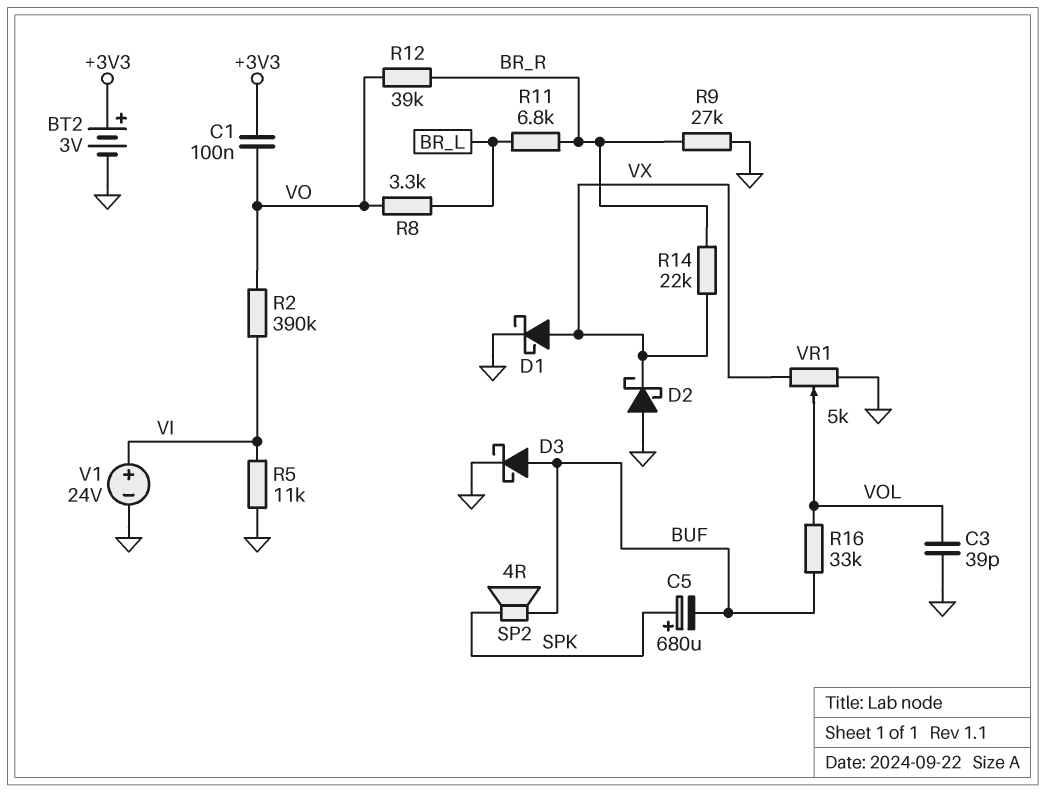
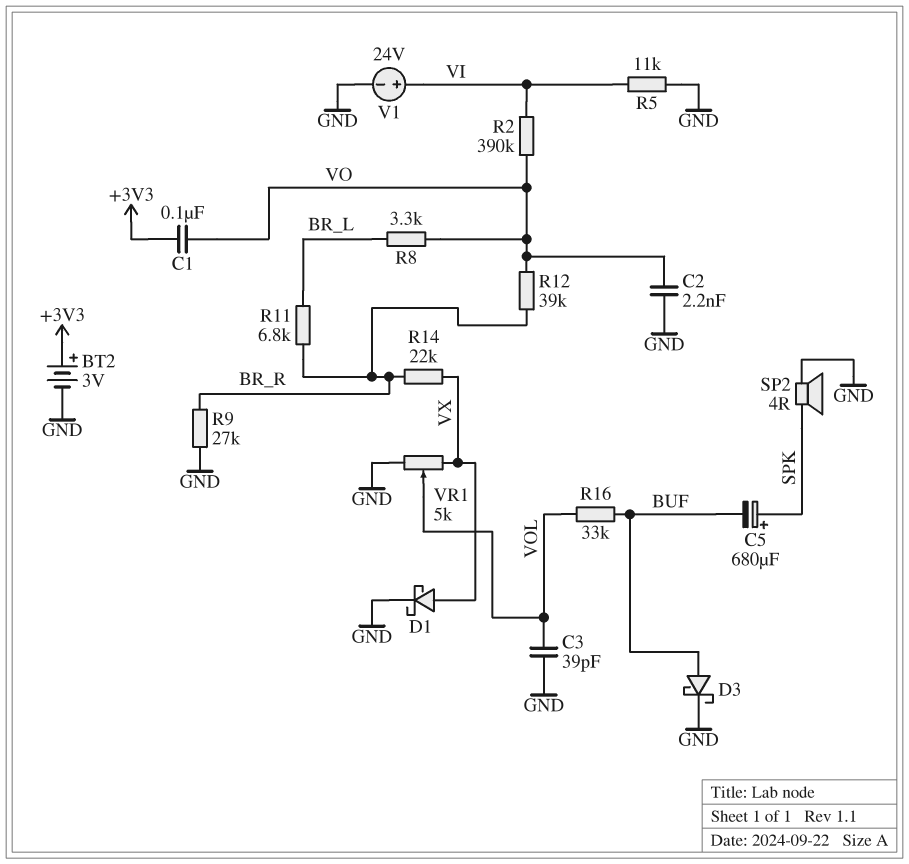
C2: none -> 2.2nF (GND, VO)
D2: schottky (A GND, K VX) -> none
SP2: speaker 4R (BUF, SPK) -> speaker 4R (GND, SPK)

